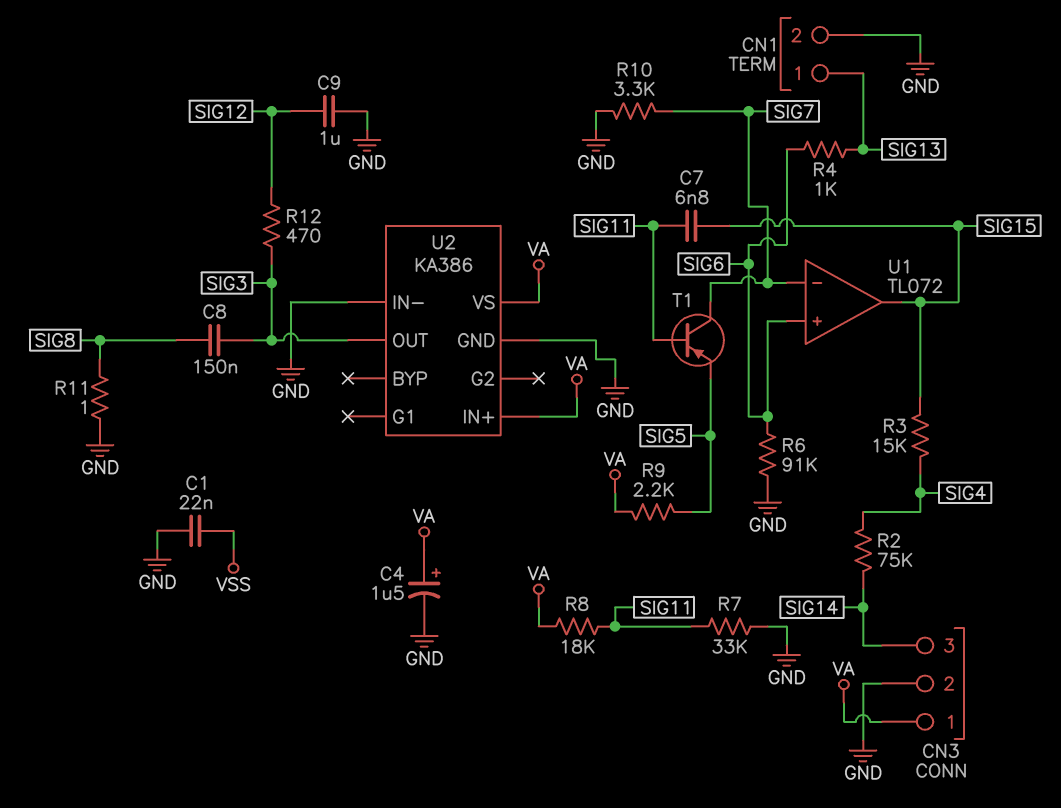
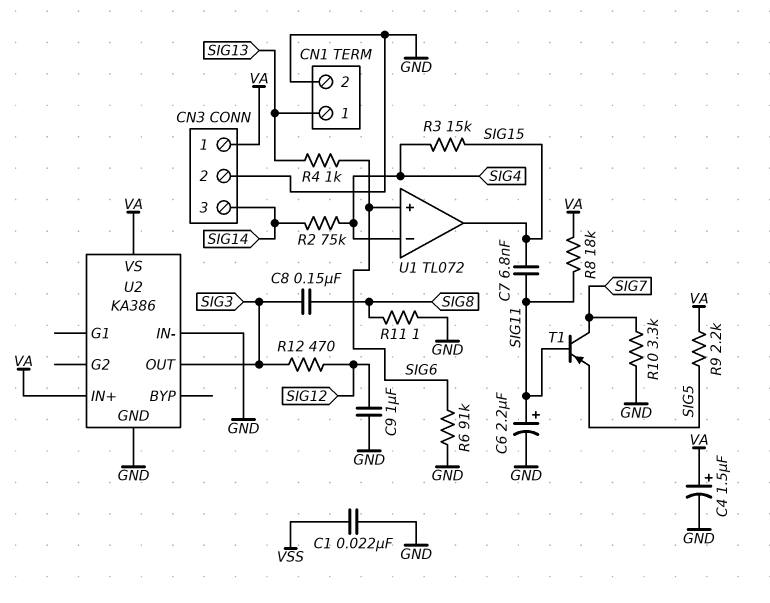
C6: none -> 2.2uF (plus SIG11, minus GND)
R7: 33k (GND, SIG11) -> none
U1 pin in-: SIG7 -> SIG4

